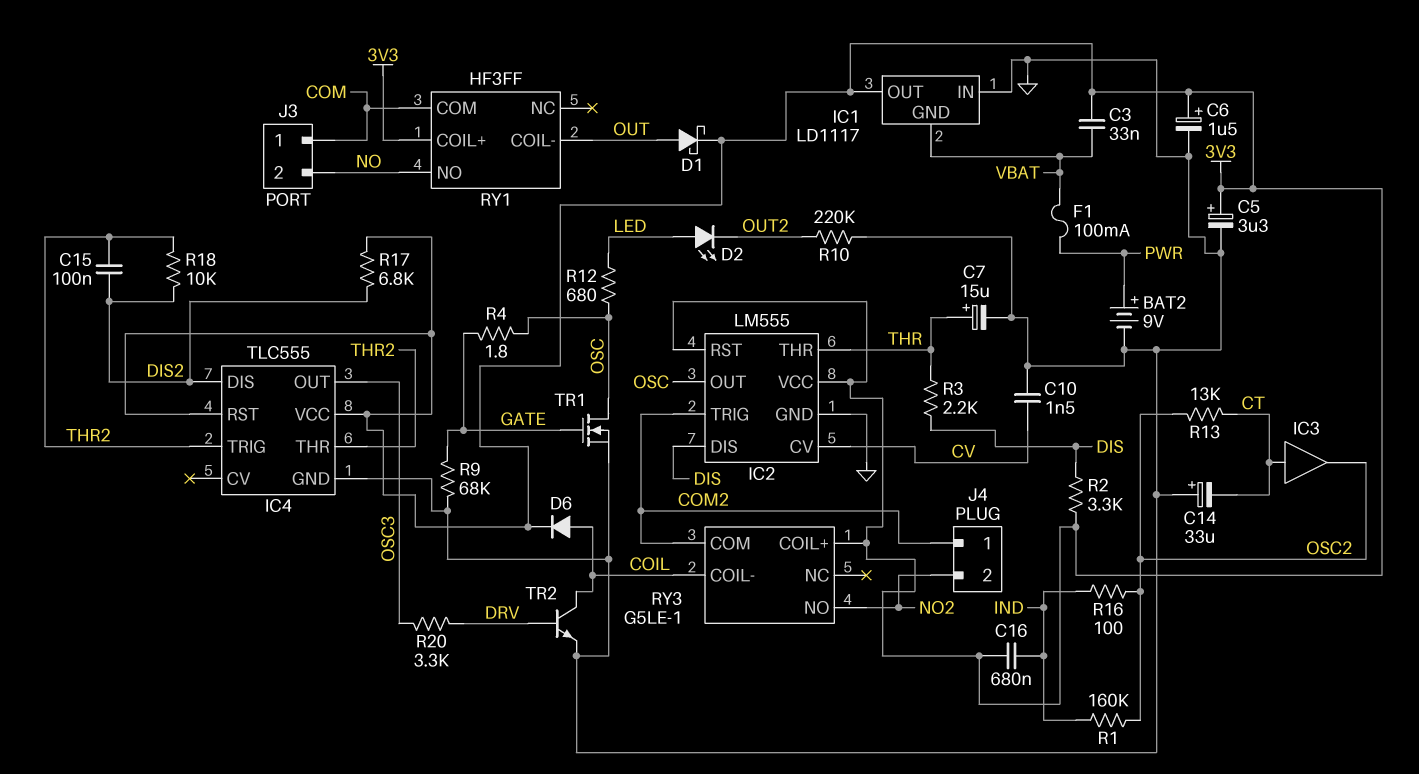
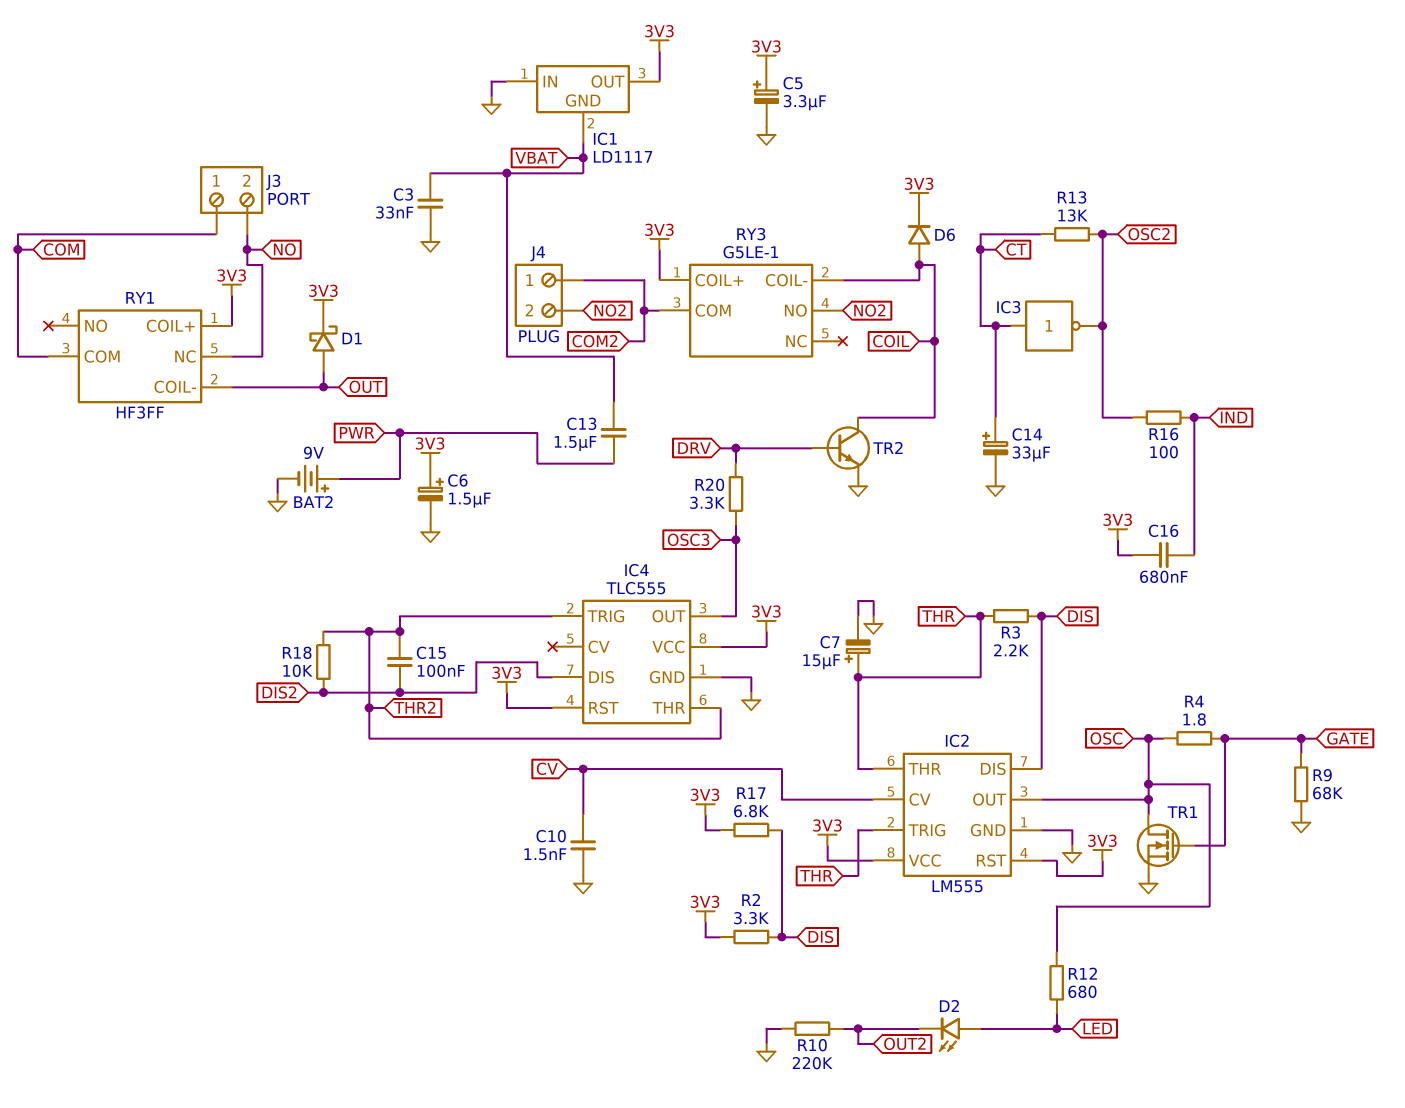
C3: 33nF (3V3, VBAT) -> 33nF (GND, VBAT)
C13: none -> 1.5uF (PWR, VBAT)
C14: 33uF (plus GND, minus CT) -> 33uF (plus CT, minus GND)
F1: 100mA (PWR, VBAT) -> none
IC2 pin TRIG: COM2 -> THR
IC3: buffer (in CT, out OSC2) -> NOT (in CT, out OSC2)
R1: 160k (IND, OSC2) -> none
R17: 6.8k (3V3, DIS2) -> 6.8k (3V3, DIS)
RY1 pin NC: none -> NO
RY1 pin NO: NO -> none

